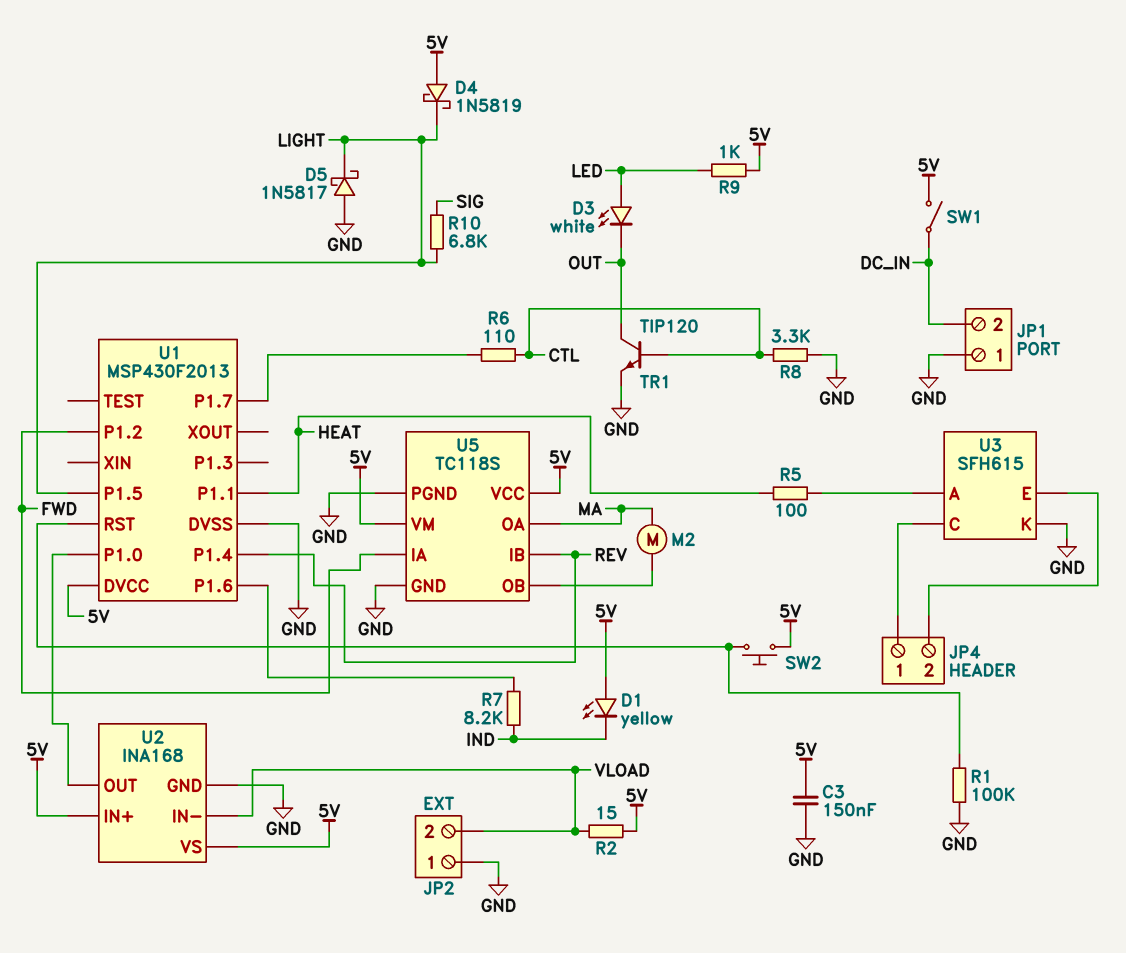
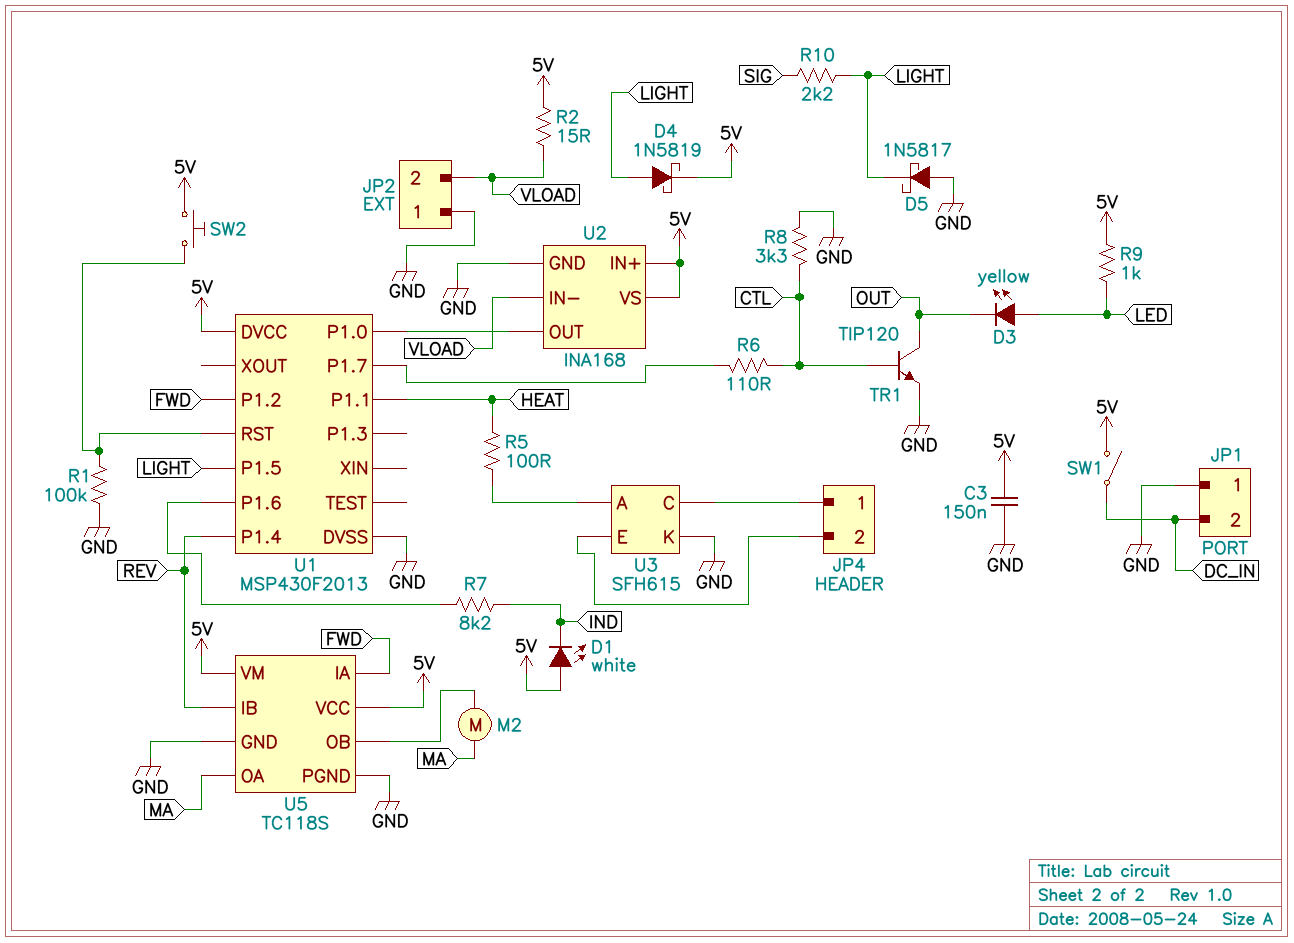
D1: LED yellow (A 5V, K IND) -> LED white (A 5V, K IND)
D3: LED white (A LED, K OUT) -> LED yellow (A LED, K OUT)
D4: schottky 1N5819 (A 5V, K LIGHT) -> schottky 1N5819 (A LIGHT, K 5V)
R10: 6.8k (LIGHT, SIG) -> 2.2k (LIGHT, SIG)

